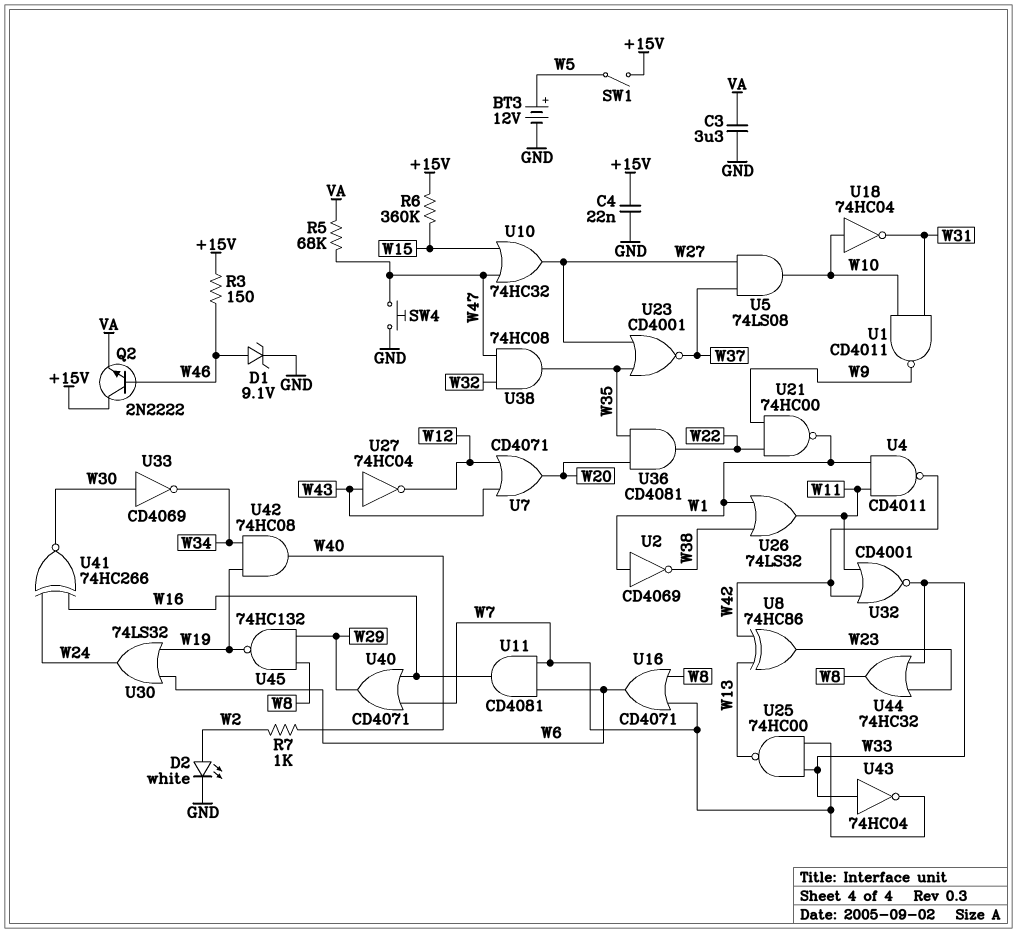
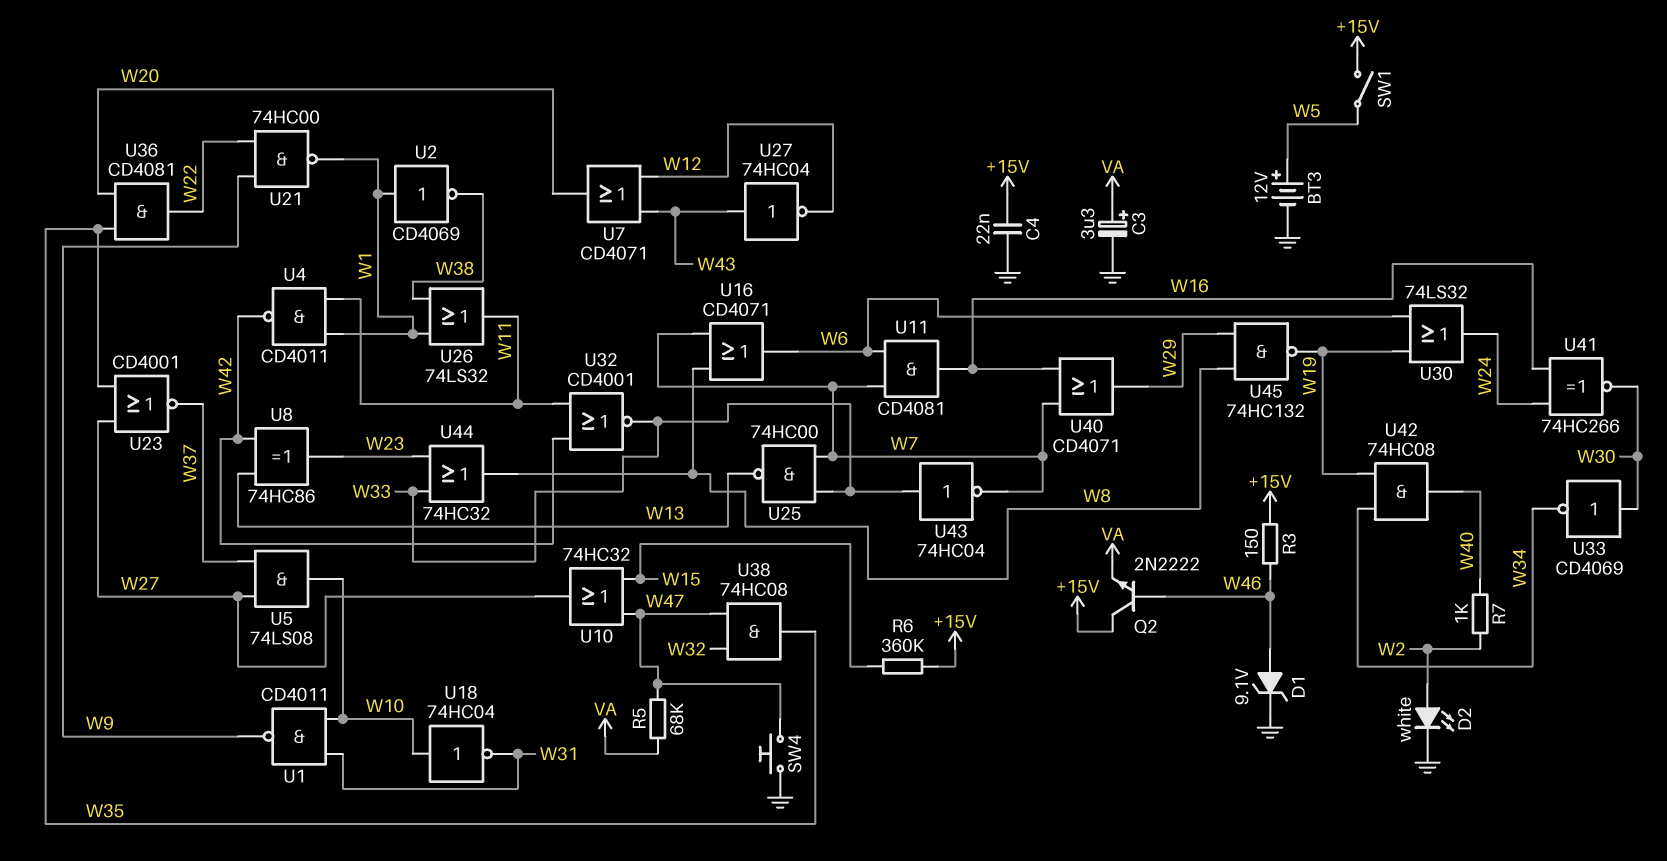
C3: 3.3uF (GND, VA) -> 3.3uF (plus VA, minus GND)

